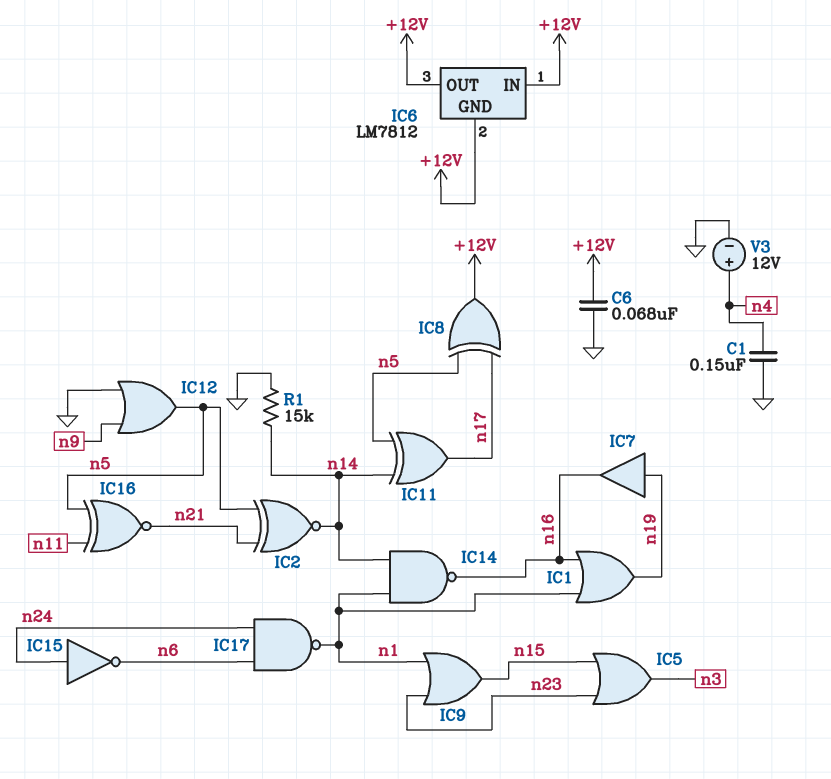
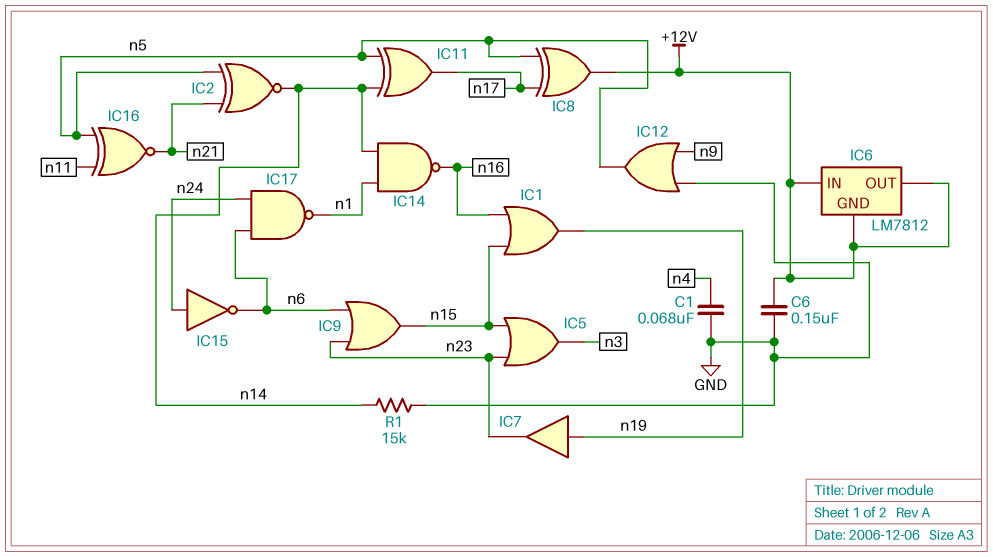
C1: 150nF (GND, n4) -> 68nF (GND, n4)
C6: 68nF (+12V, GND) -> 150nF (+12V, GND)
IC1: OR (in n1, in n16, out n19) -> OR (in n15, in n16, out n19)
IC7: buffer (in n19, out n16) -> buffer (in n19, out n23)
IC9: OR (in n1, in n23, out n15) -> OR (in n6, in n23, out n15)
V3: 12V (plus n4, minus GND) -> none

